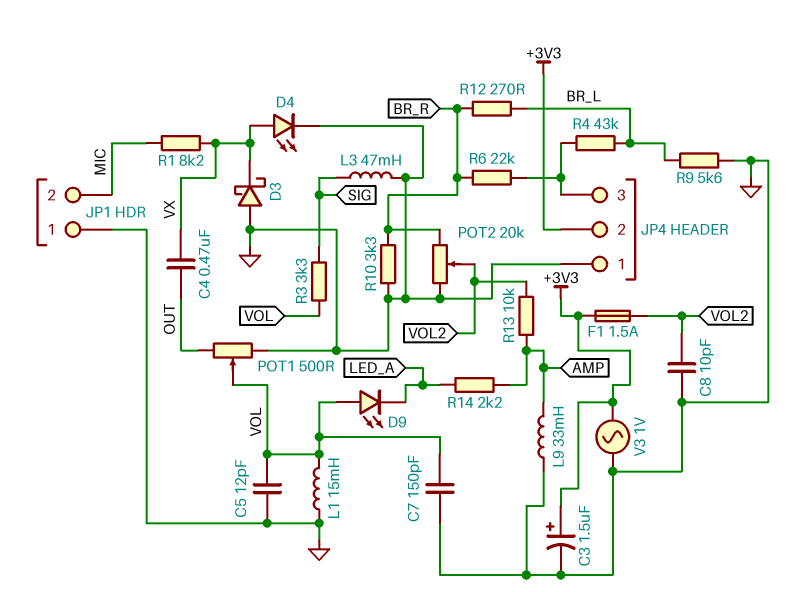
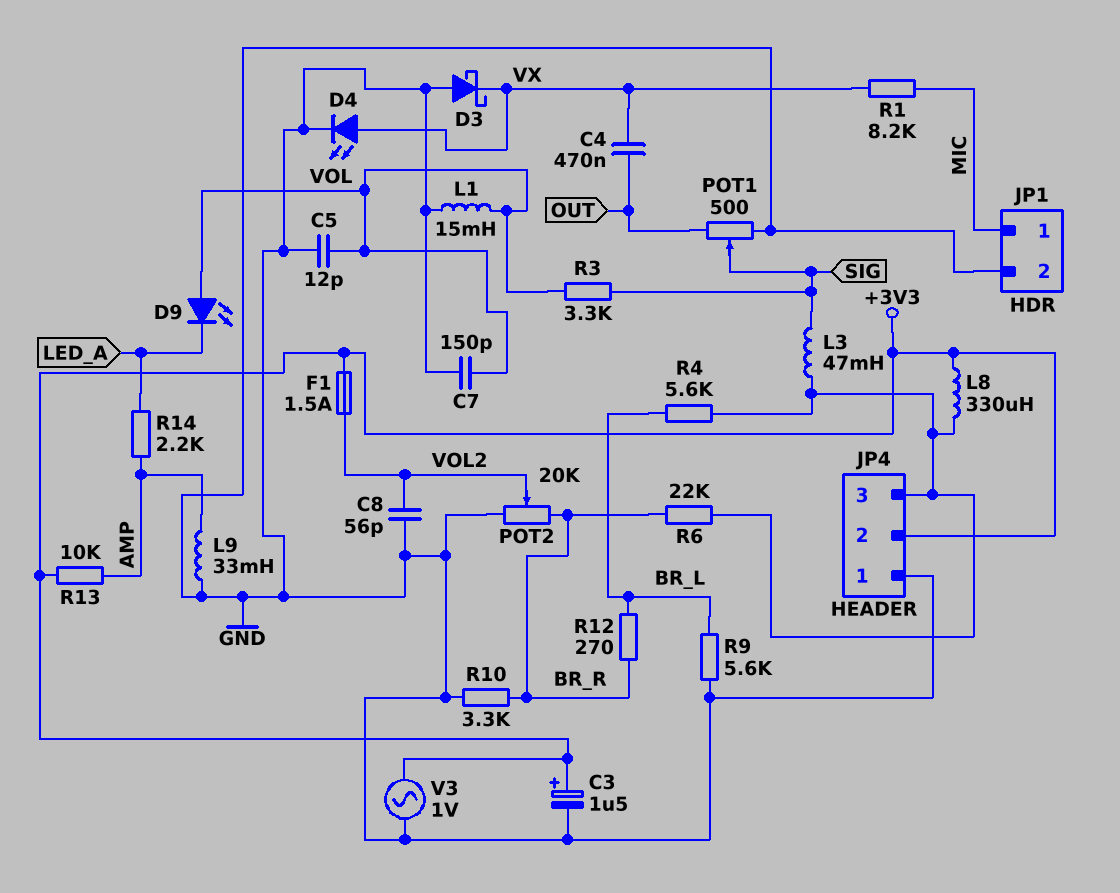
C8: 10pF (GND, VOL2) -> 56pF (GND, VOL2)
JP1 pin 1: GND -> MIC
JP1 pin 2: MIC -> GND
L3: 47mH (GND, SIG) -> 47mH (JP4/3, SIG)
L8: none -> 330uH (+3V3, JP4/3)
POT1: 500 (GND, OUT, wiper VOL) -> 500 (GND, OUT, wiper SIG)
R4: 43k (BR_L, JP4/3) -> 5.6k (BR_L, JP4/3)
R13: 10k (AMP, VOL2) -> 10k (+3V3, AMP)

